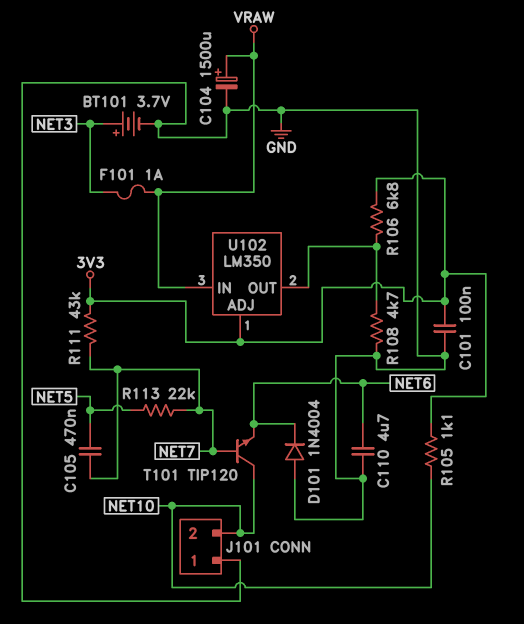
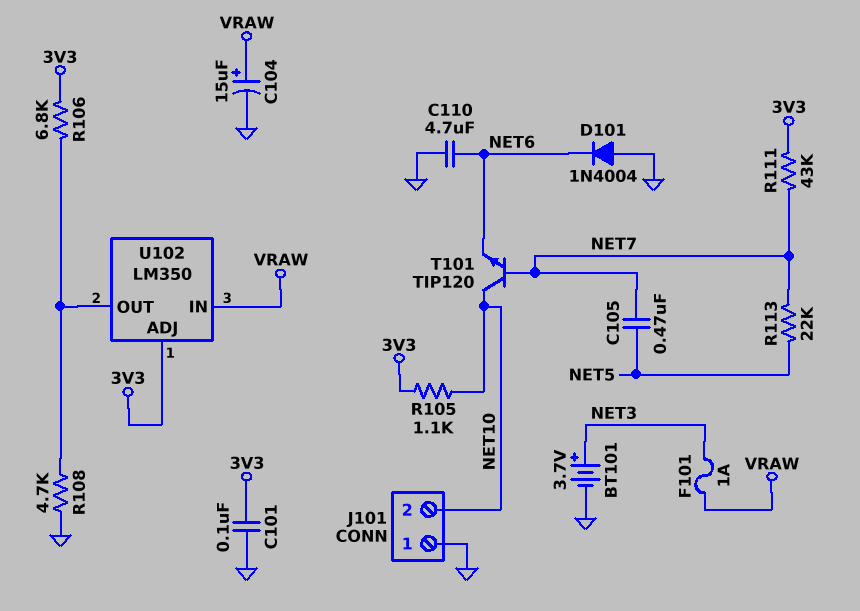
C104: 1500uF (plus VRAW, minus GND) -> 15uF (plus VRAW, minus GND)

